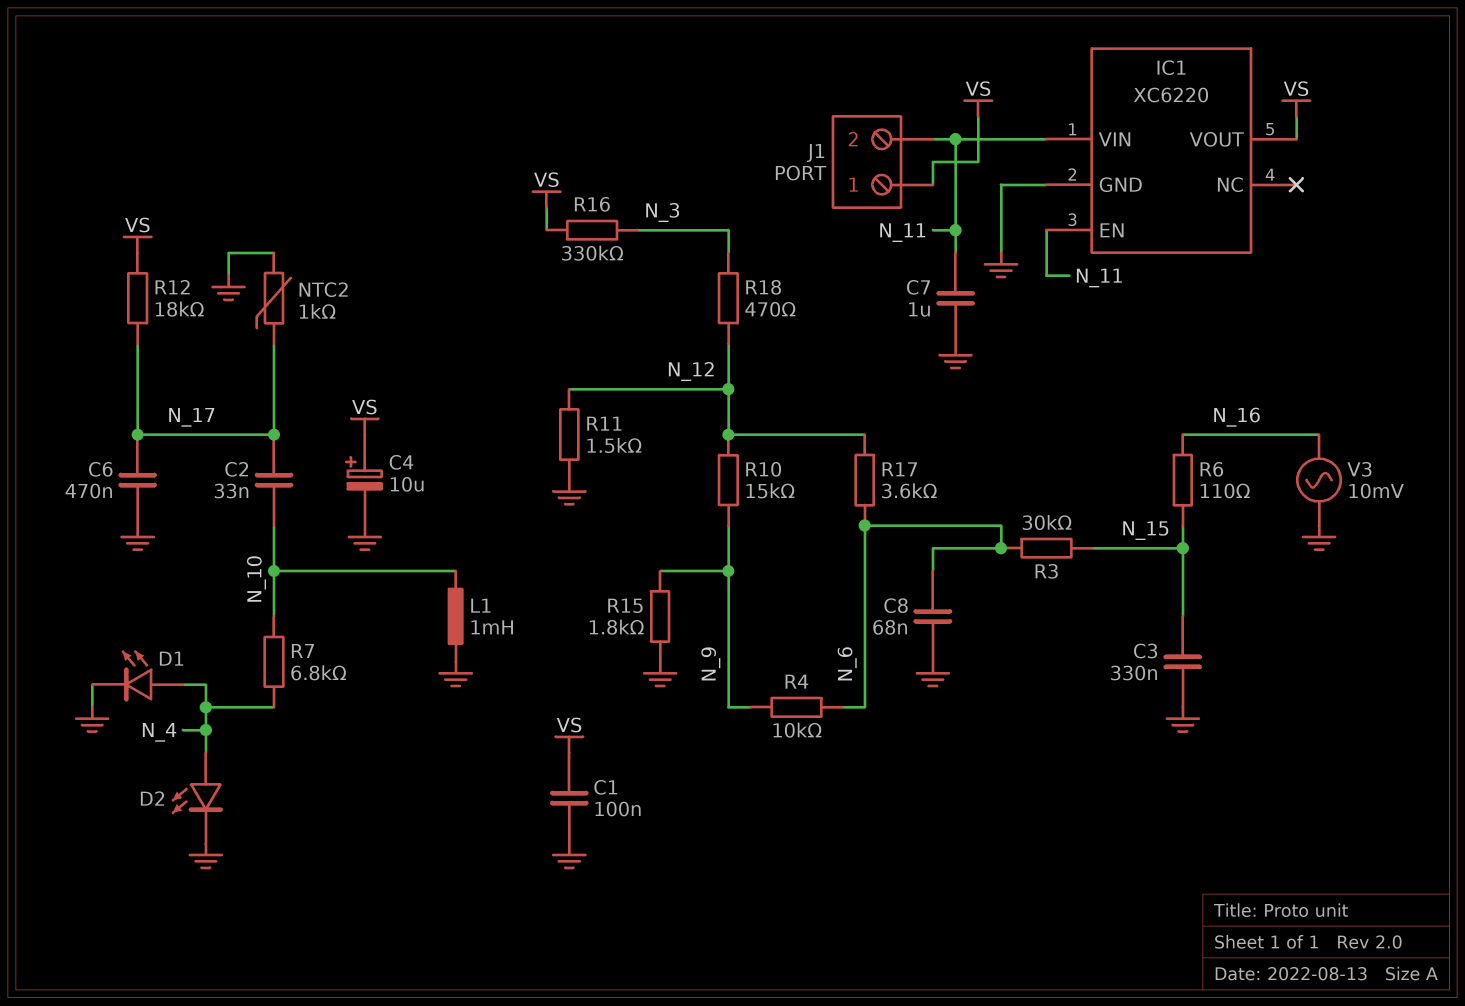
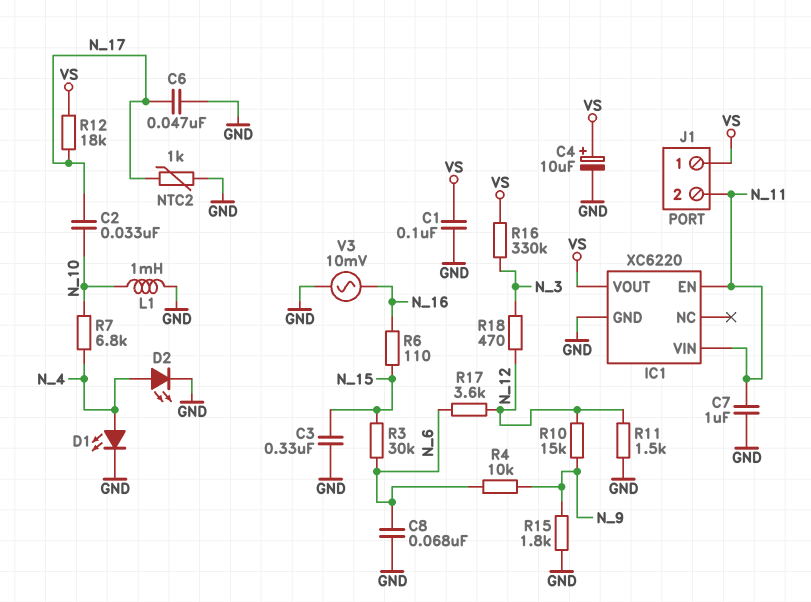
C6: 470nF (GND, N_17) -> 47nF (GND, N_17)

